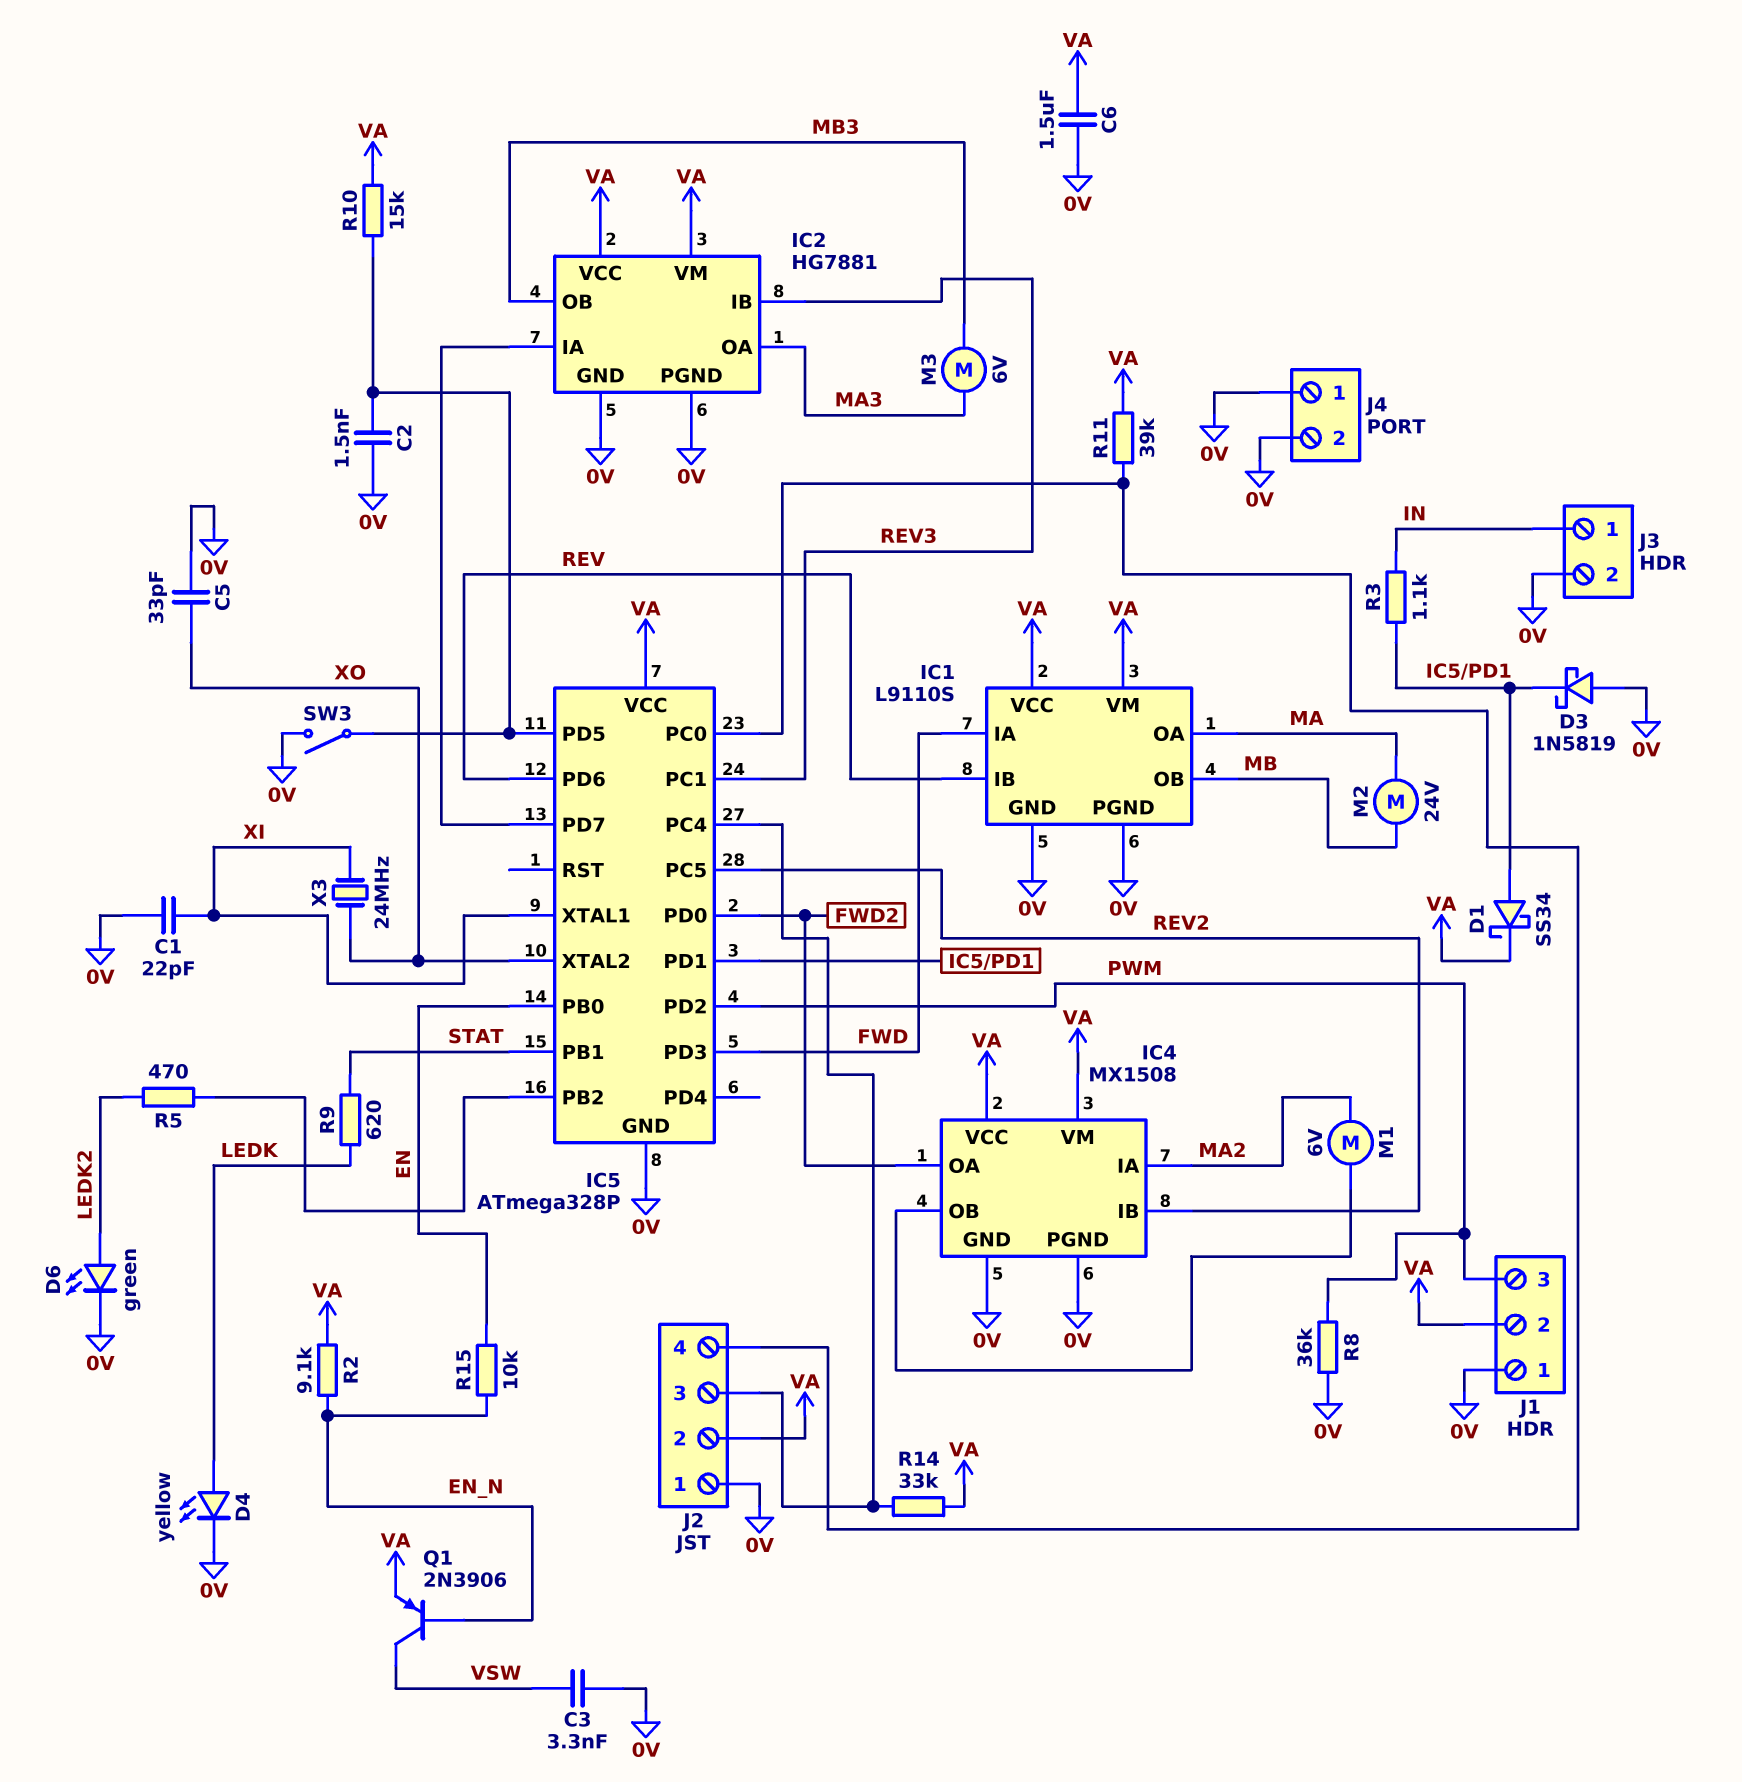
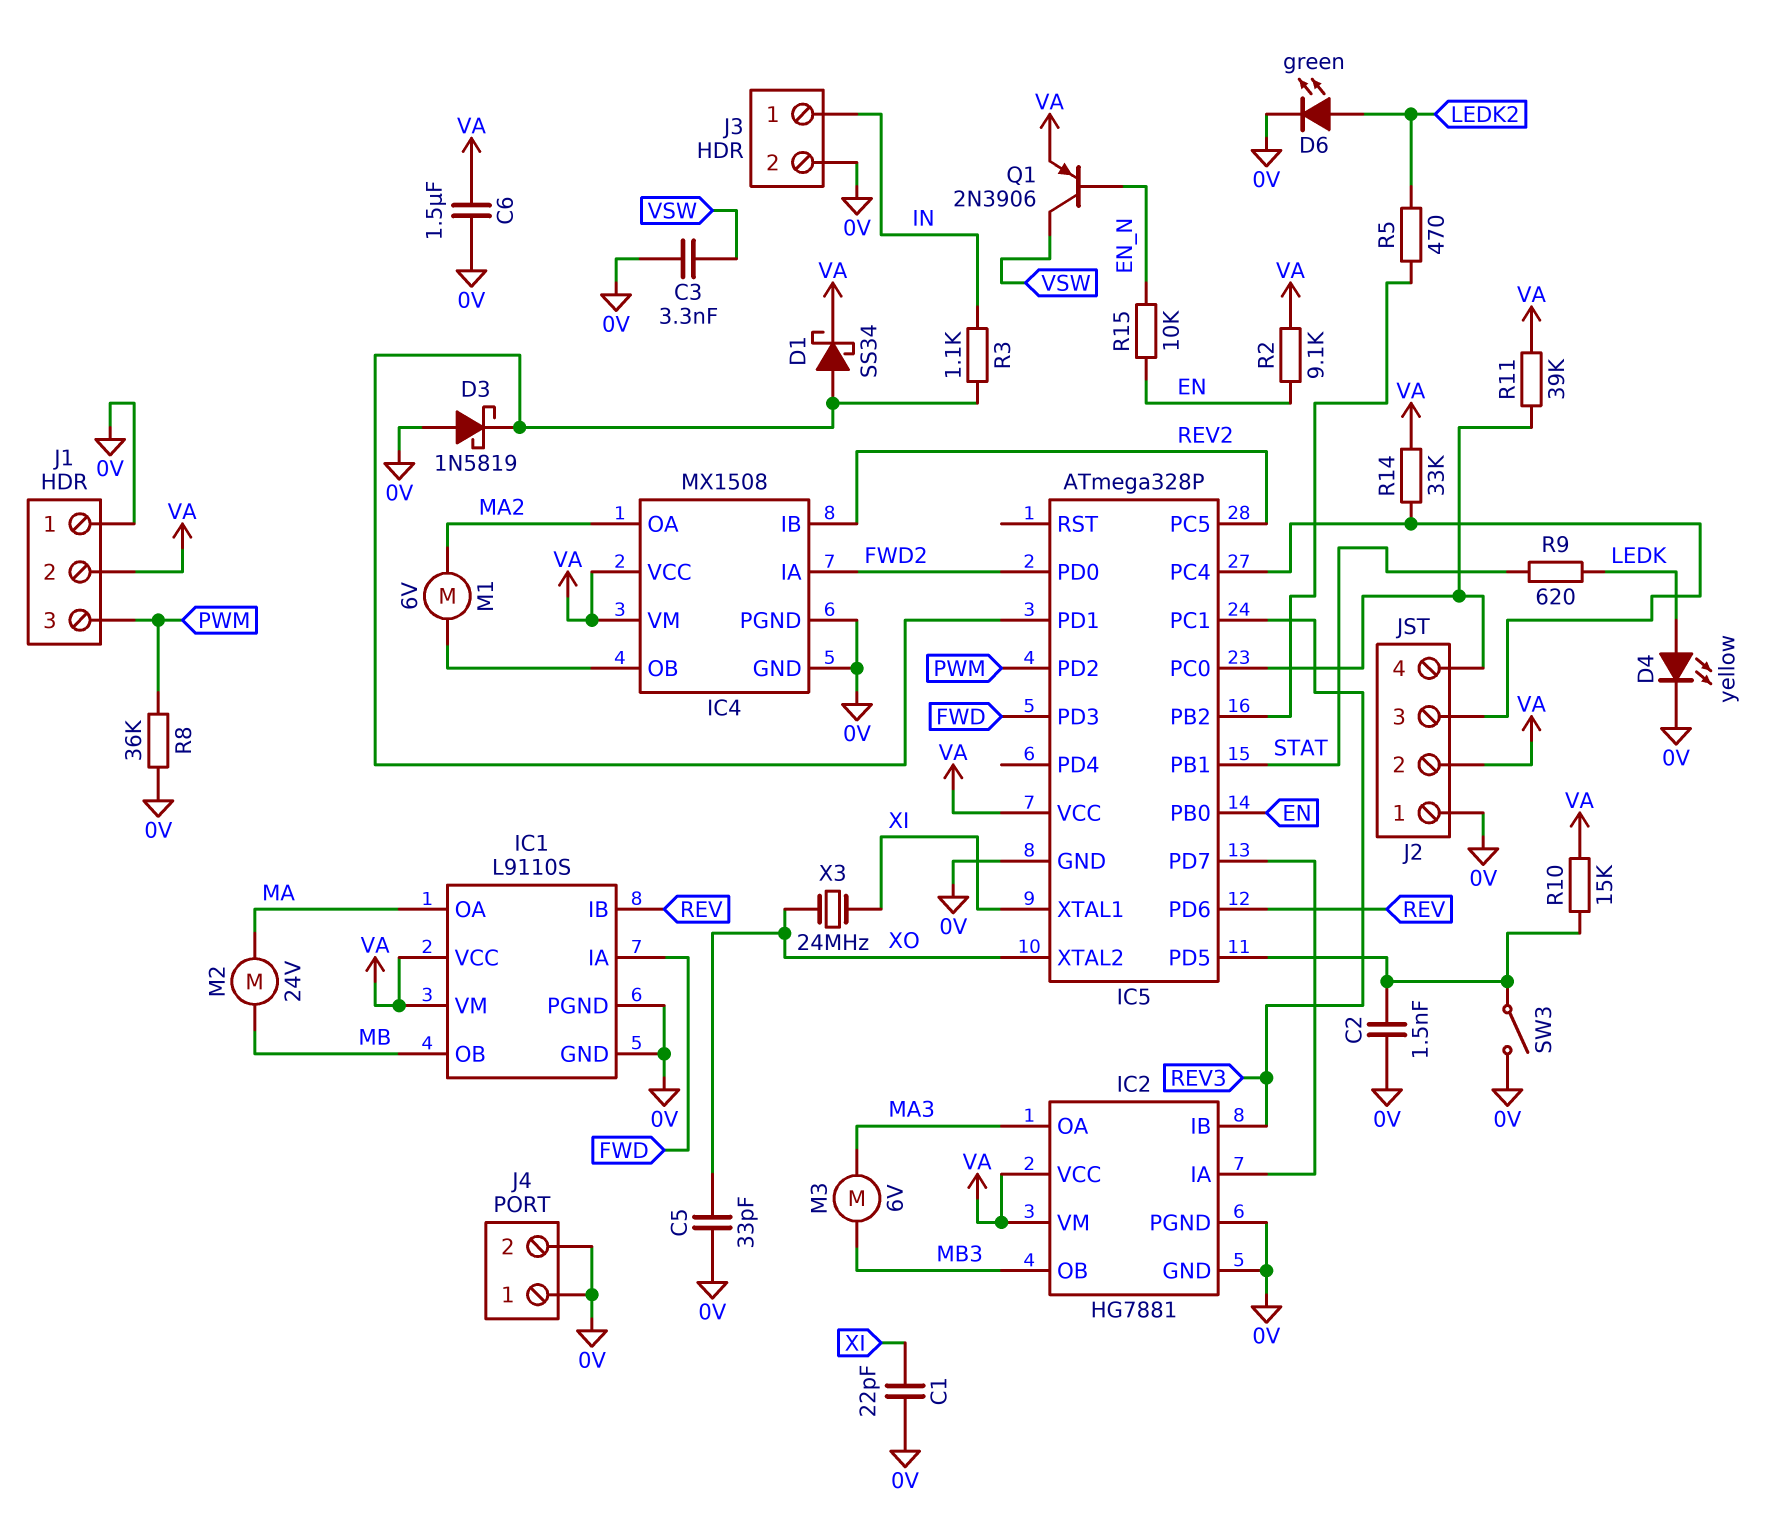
IC4 pin IA: MA2 -> FWD2
IC4 pin OA: FWD2 -> MA2
R2: 9.1k (EN_N, VA) -> 9.1k (EN, VA)

